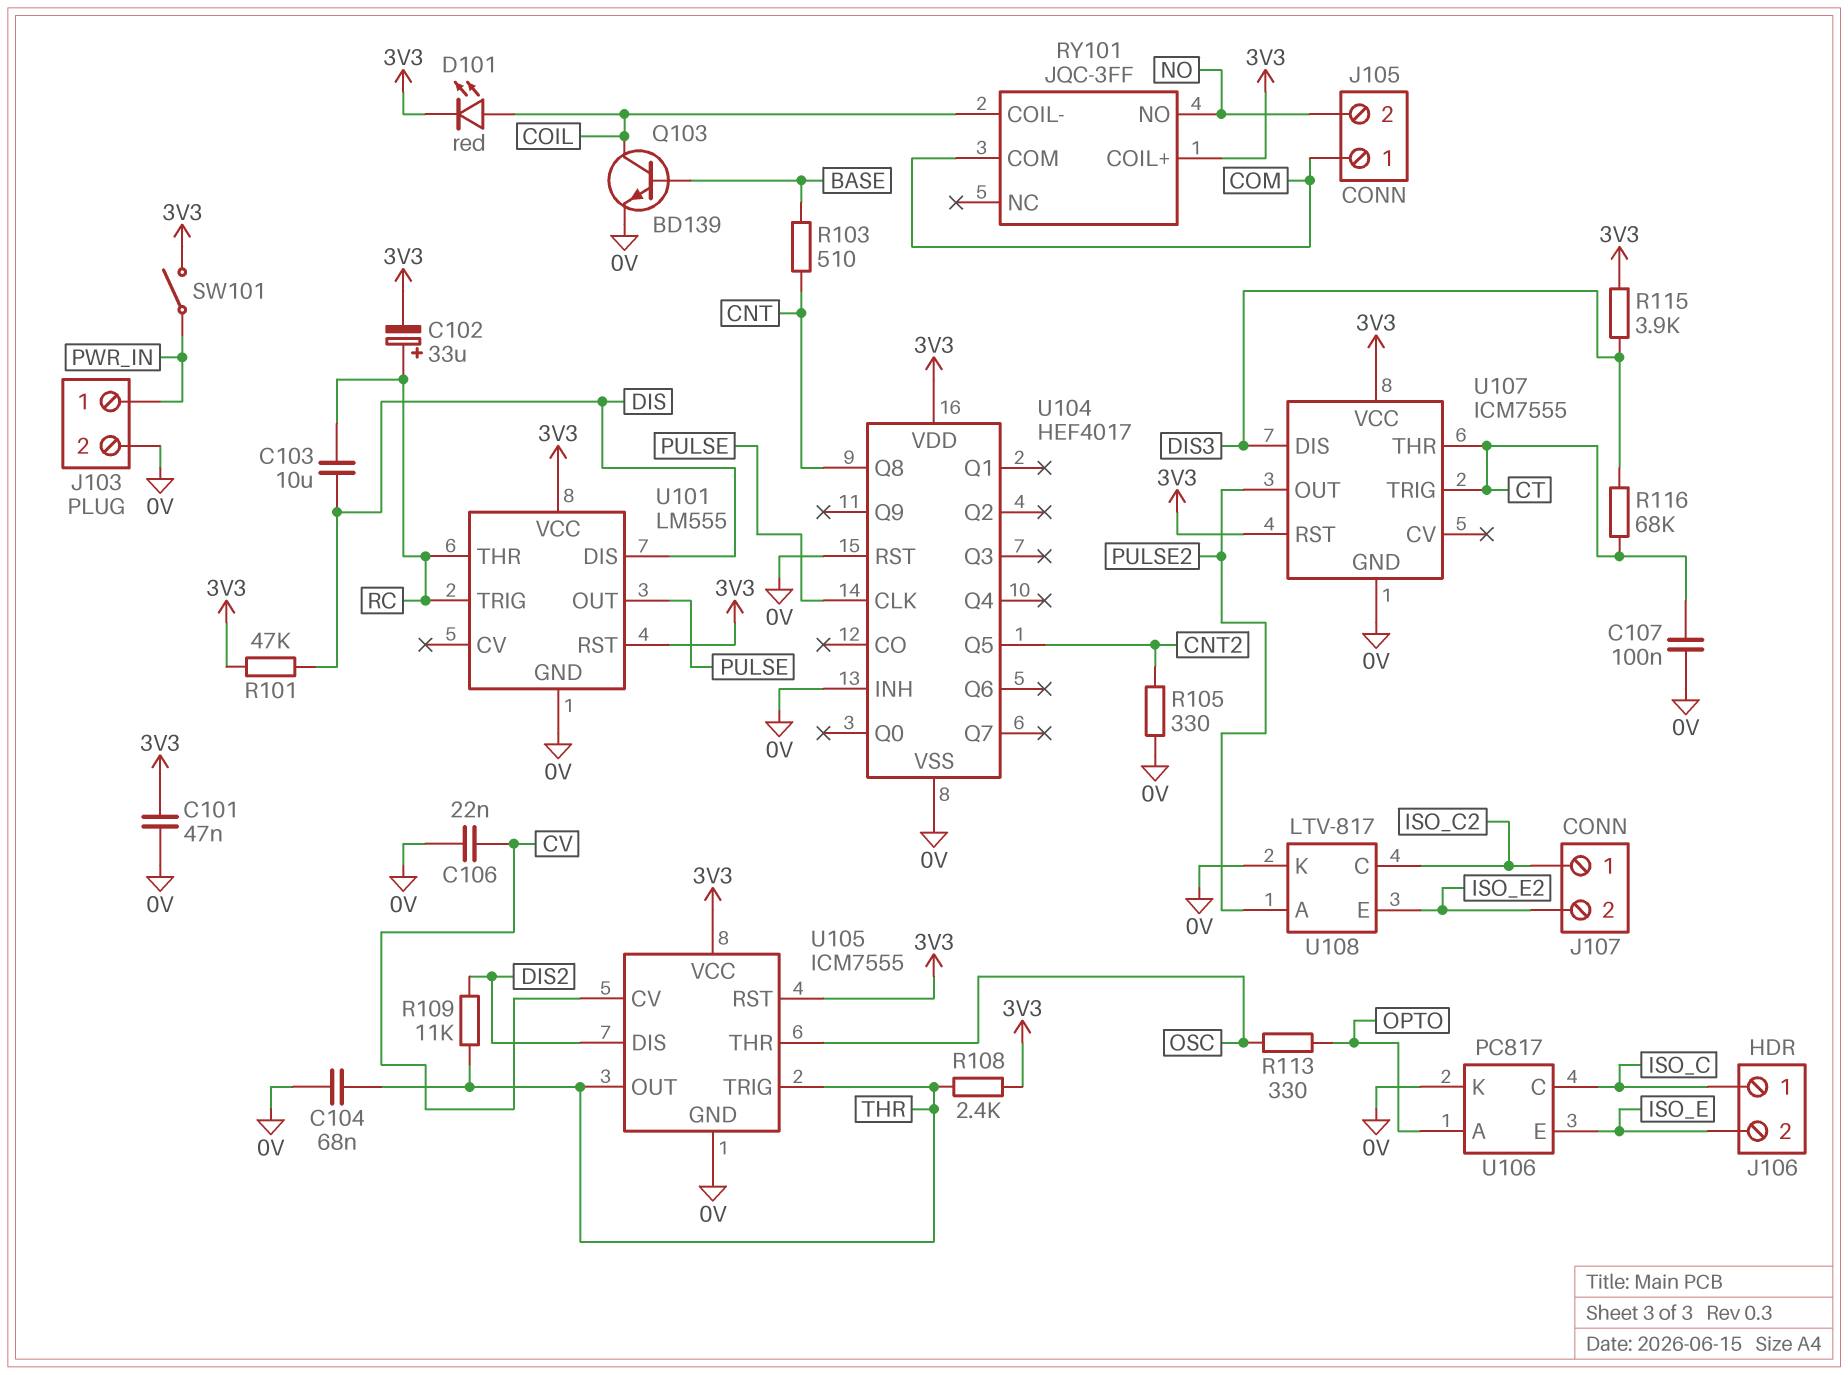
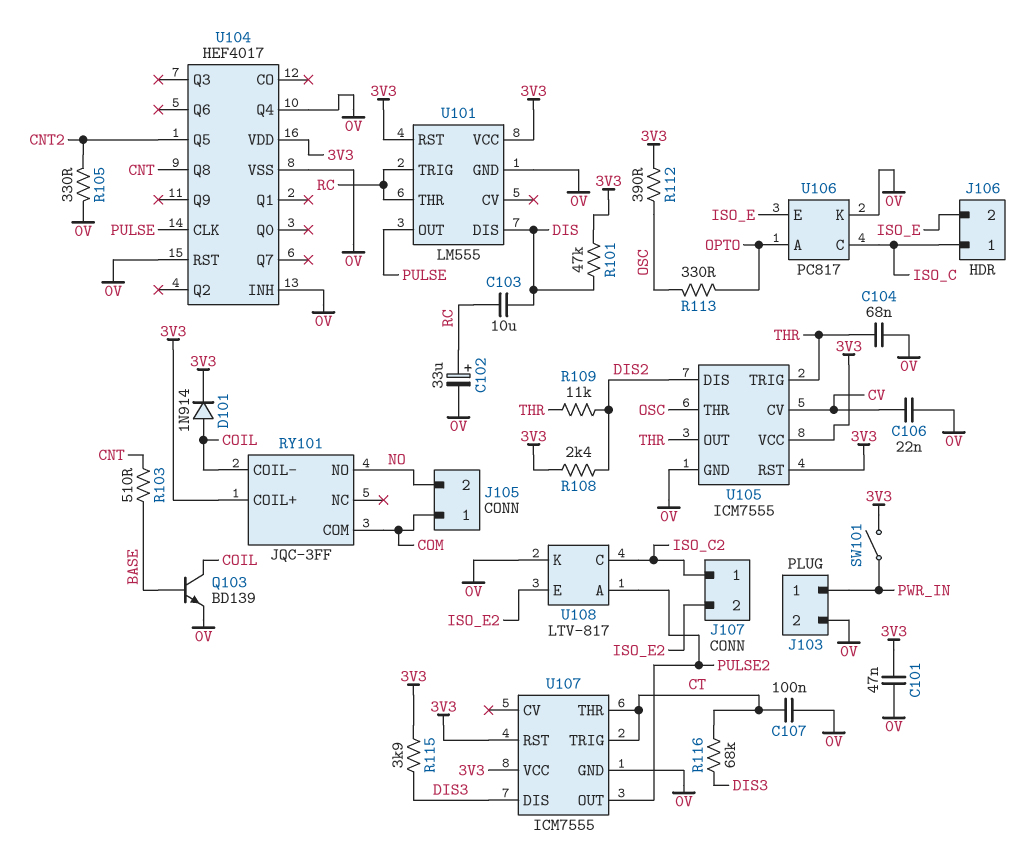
C102: 33uF (plus RC, minus 3V3) -> 33uF (plus RC, minus 0V)
D101: LED red (A COIL, K 3V3) -> diode 1N914 (A COIL, K 3V3)
R108: 2.4k (3V3, THR) -> 2.4k (3V3, DIS2)
R112: none -> 390 (3V3, OSC)
U104 pin Q4: none -> 0V

